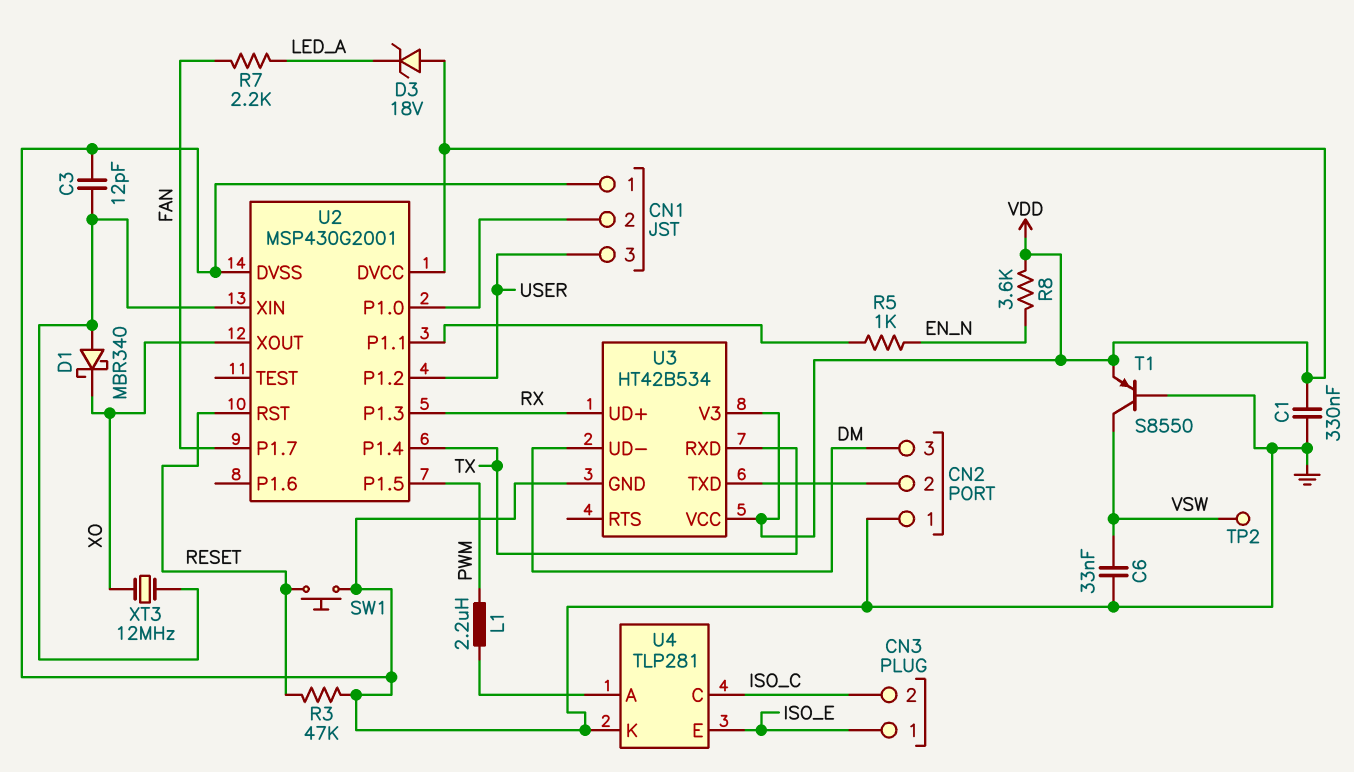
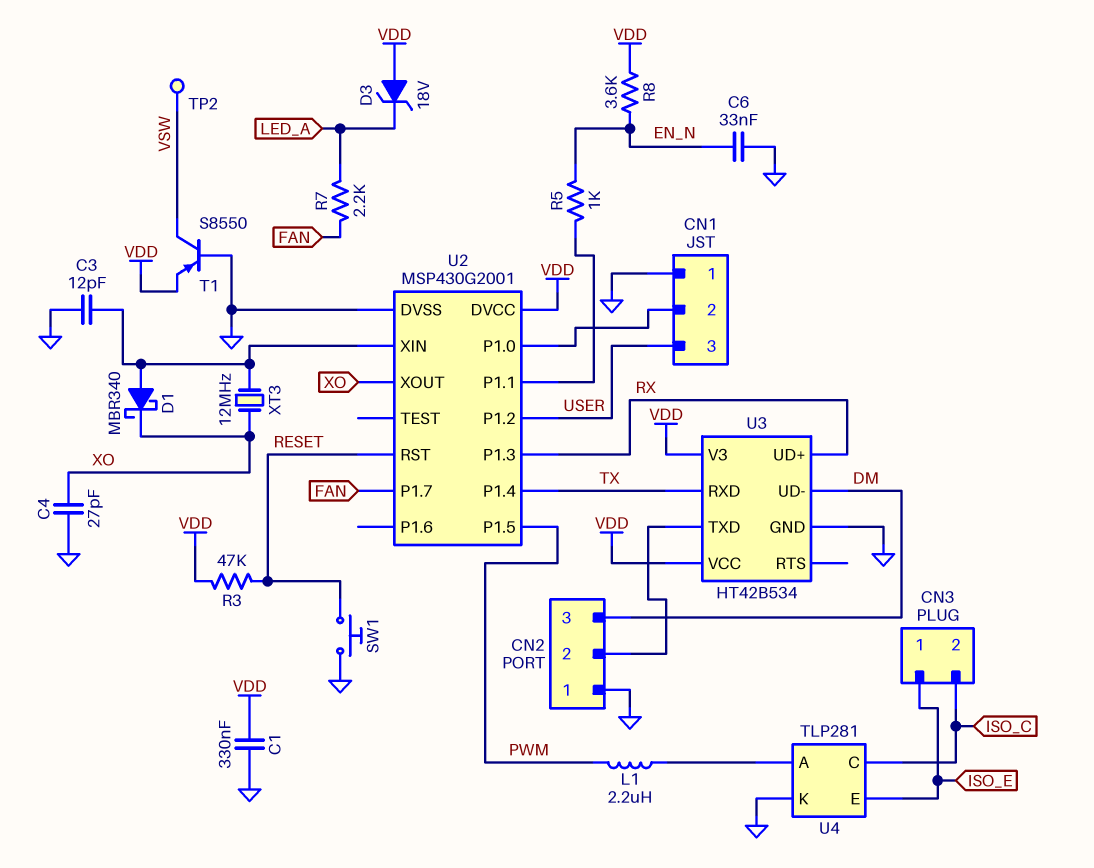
C4: none -> 27pF (GND, XO)
C6: 33nF (GND, VSW) -> 33nF (EN_N, GND)
R3: 47k (GND, RESET) -> 47k (RESET, VDD)

